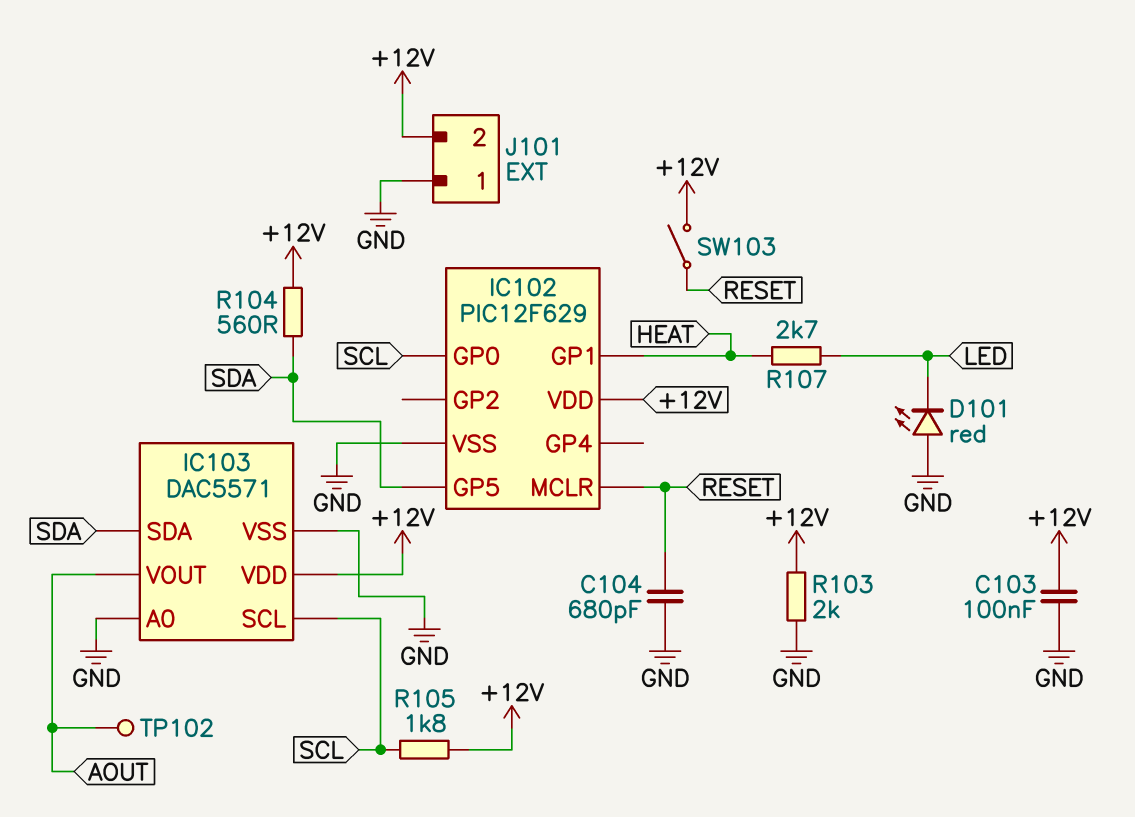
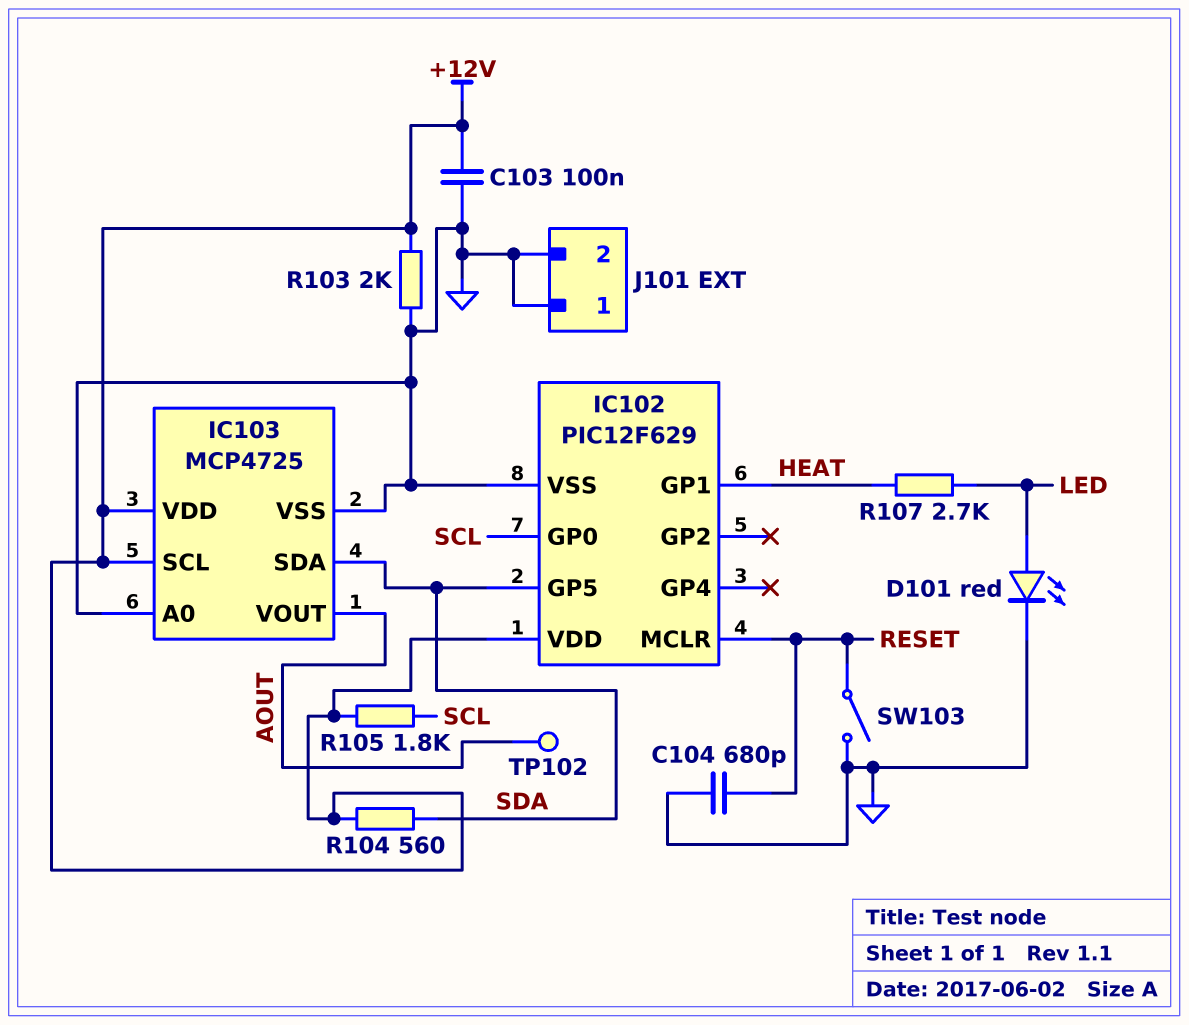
D101: LED red (A GND, K LED) -> LED red (A LED, K GND)
IC103: DAC5571 -> MCP4725
IC103 pin SCL: SCL -> +12V
J101 pin 2: +12V -> GND
SW103: switch (+12V, RESET) -> switch (GND, RESET)

